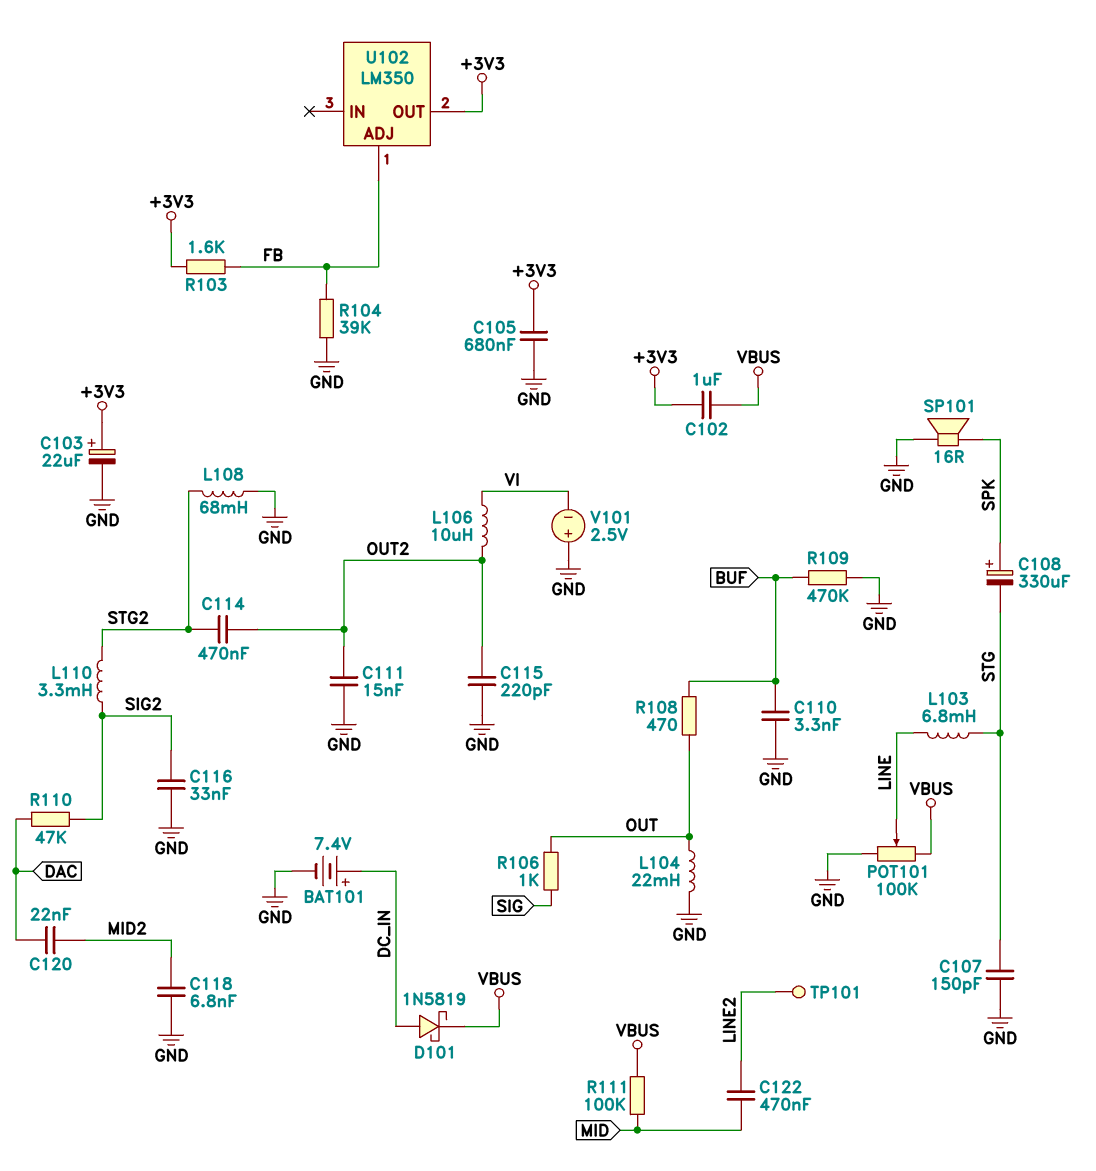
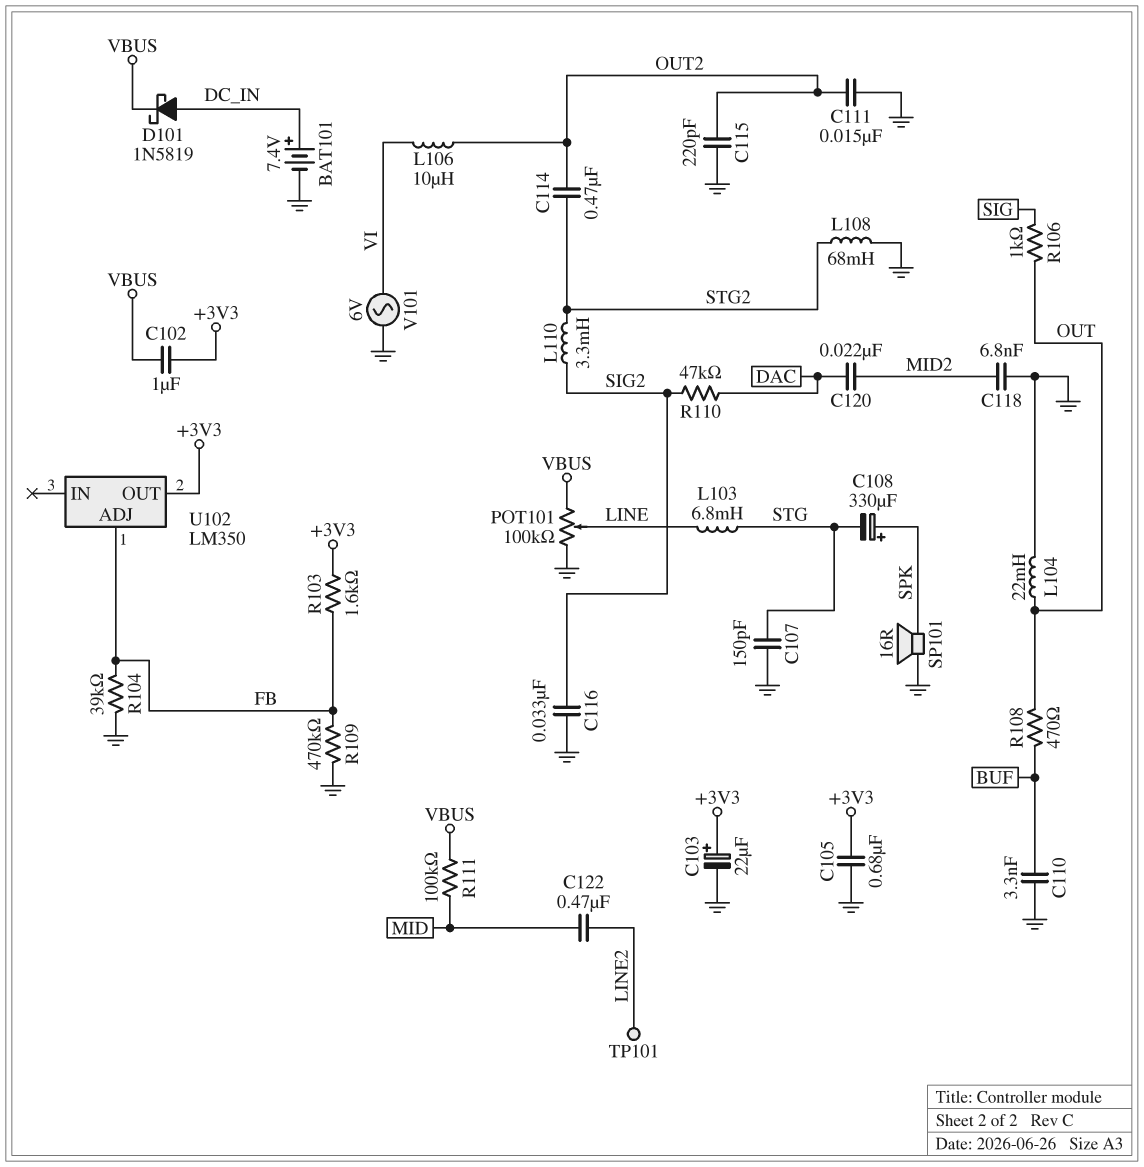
R109: 470k (BUF, GND) -> 470k (FB, GND)
V101: 2.5V (plus GND, minus VI) -> AC 6V (GND, VI)

